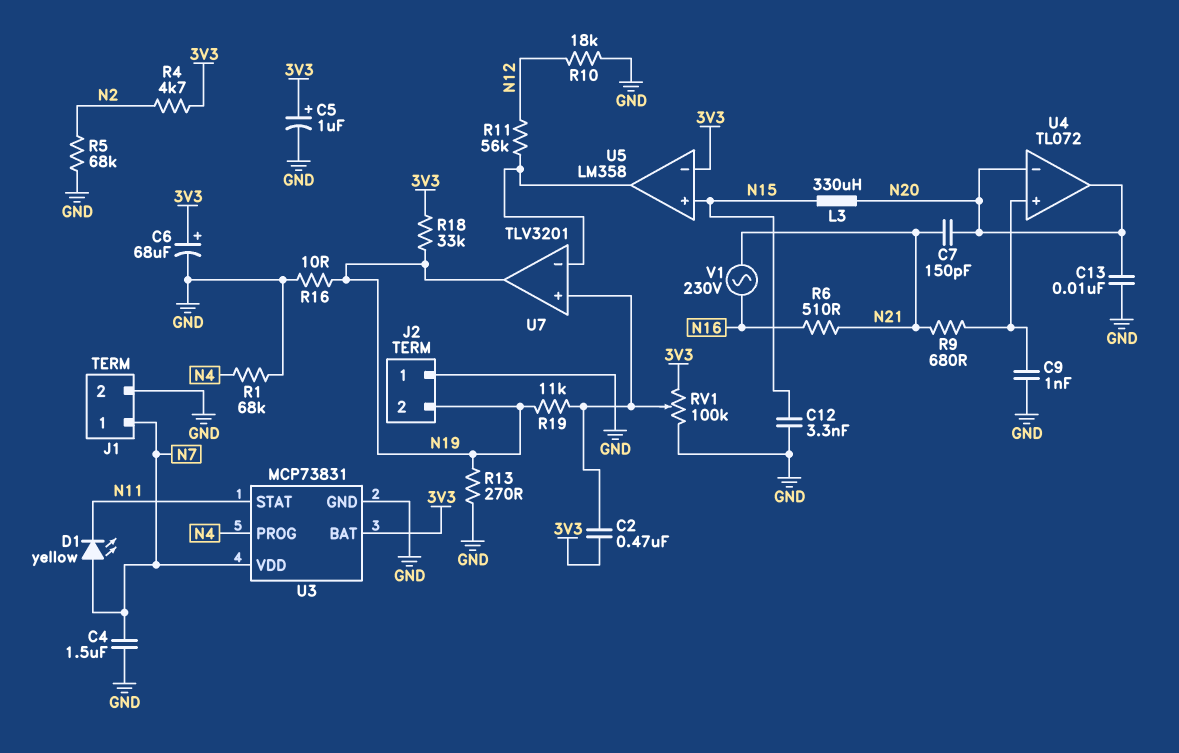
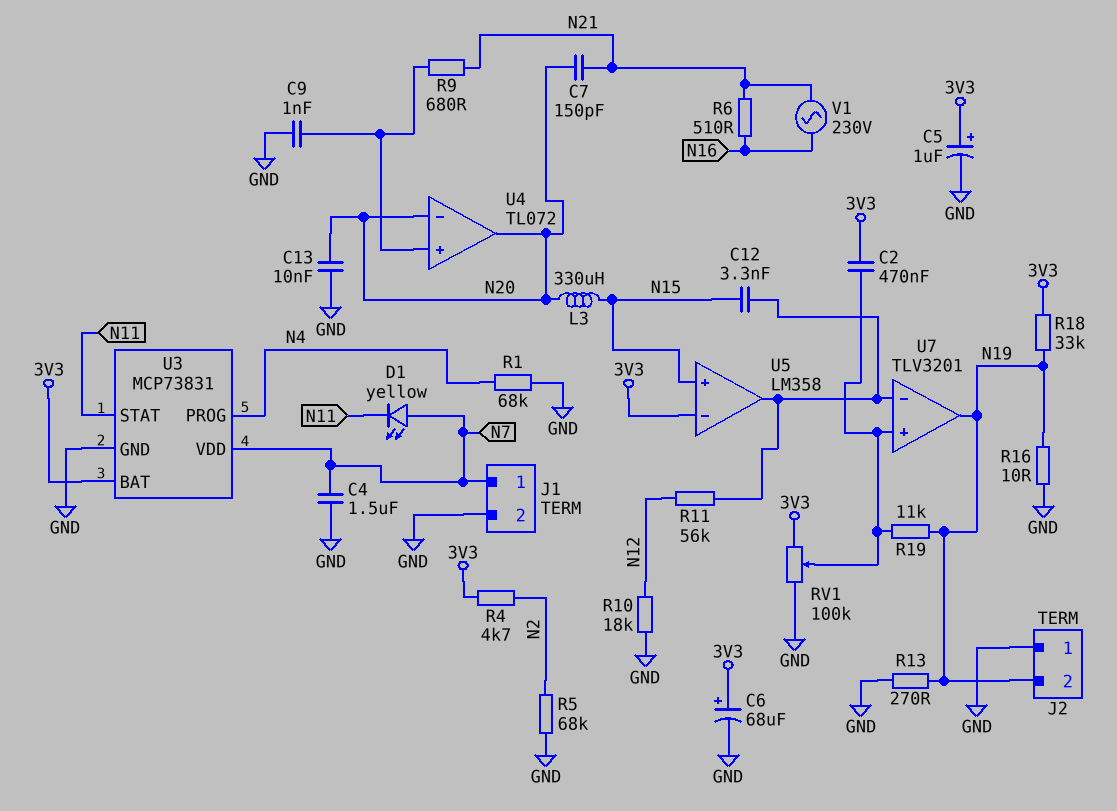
C12: 3.3nF (GND, N15) -> 3.3nF (N15, U5/out)

